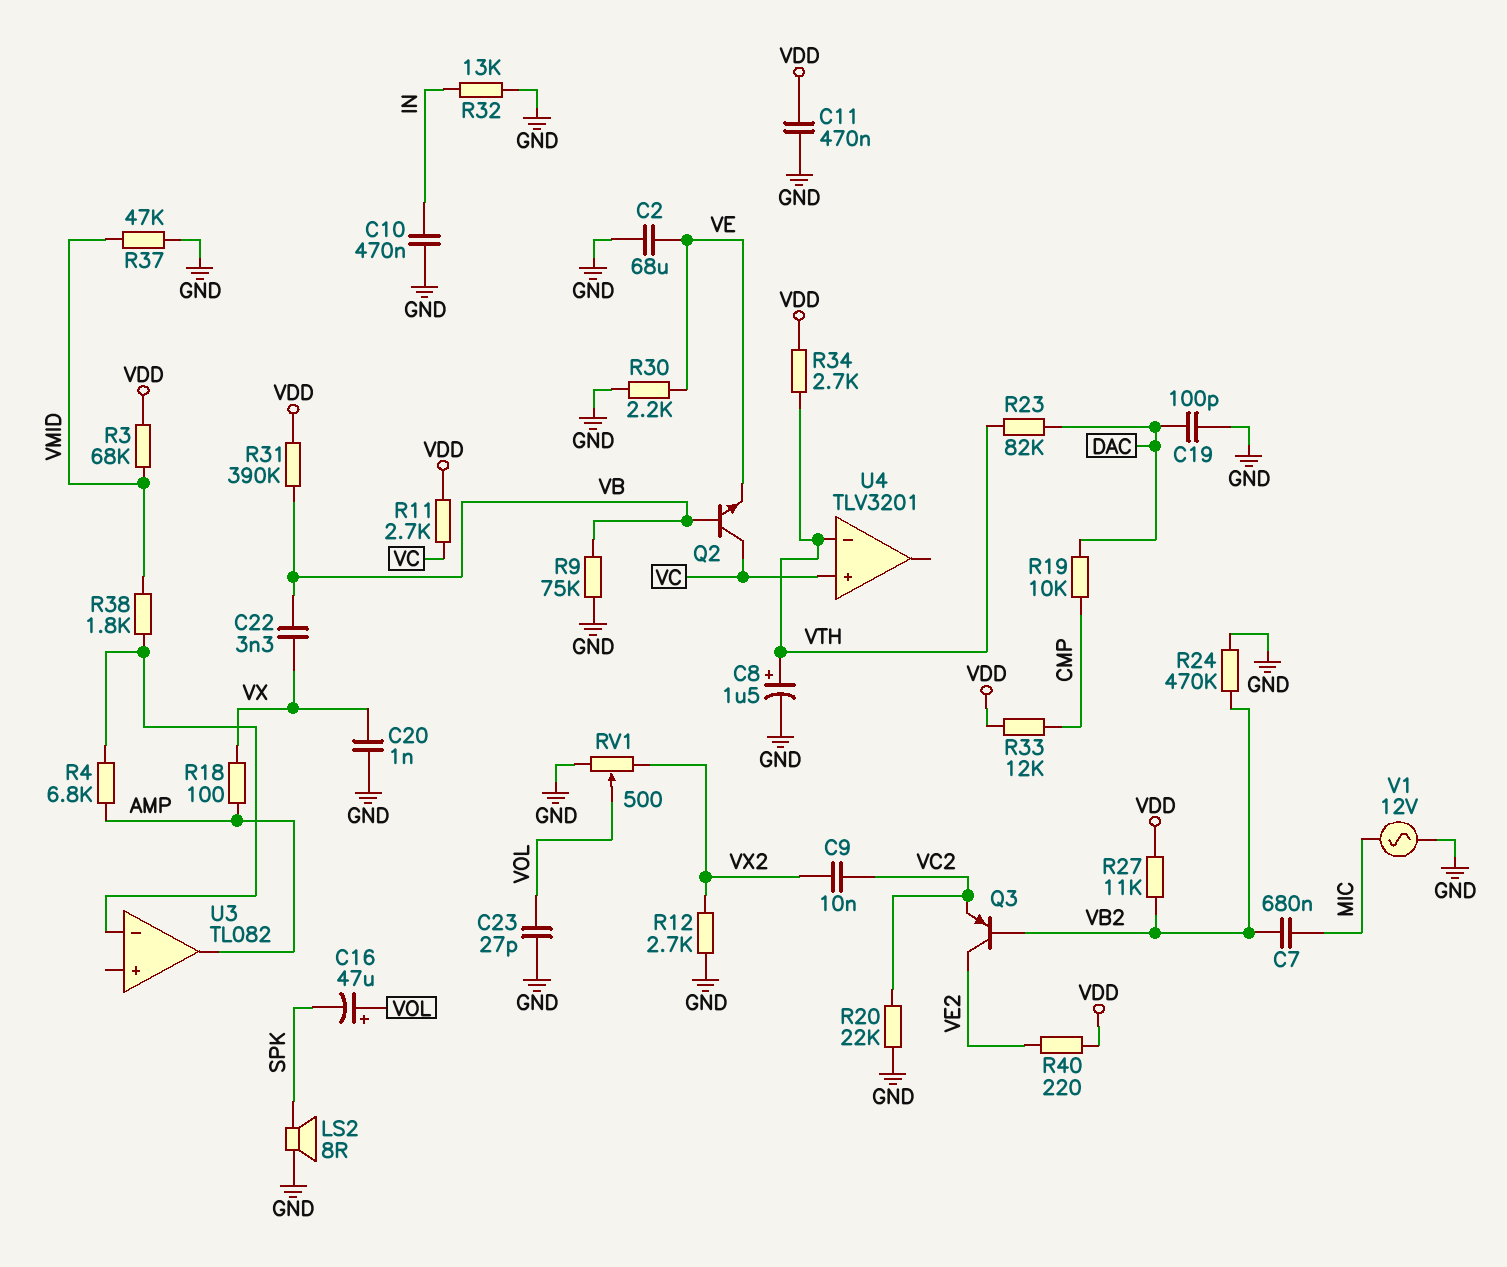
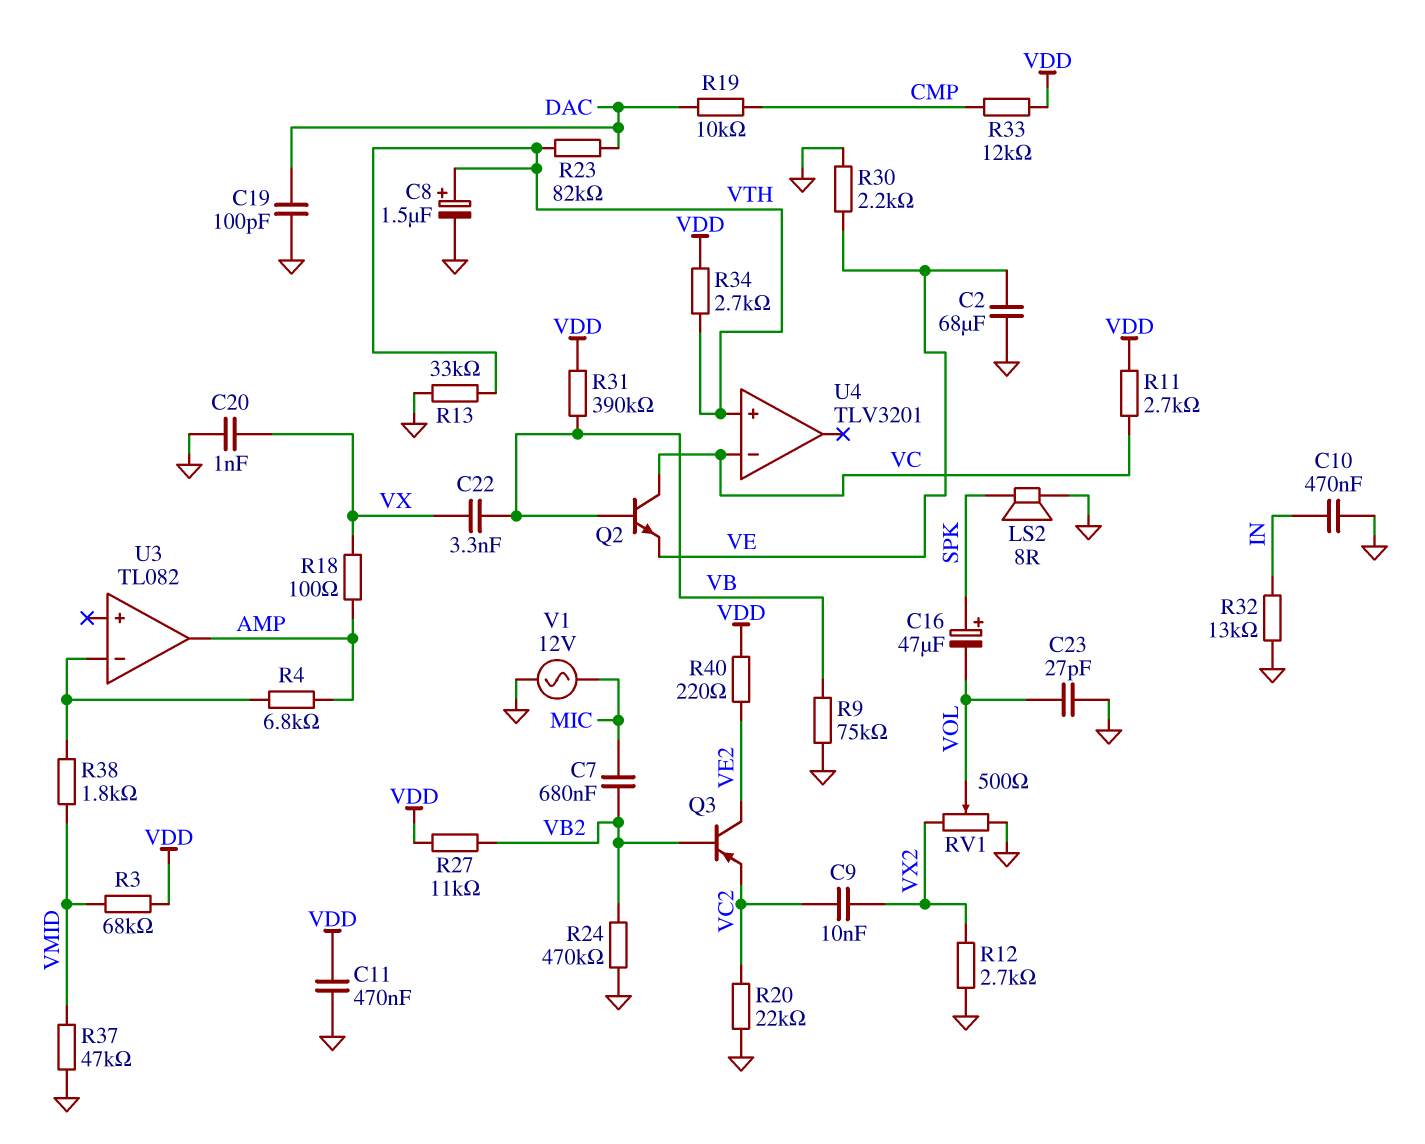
C16: 47uF (plus VOL, minus SPK) -> 47uF (plus SPK, minus VOL)
R13: none -> 33k (GND, VTH)
U4 pin in+: VC -> VTH
U4 pin in-: VTH -> VC

